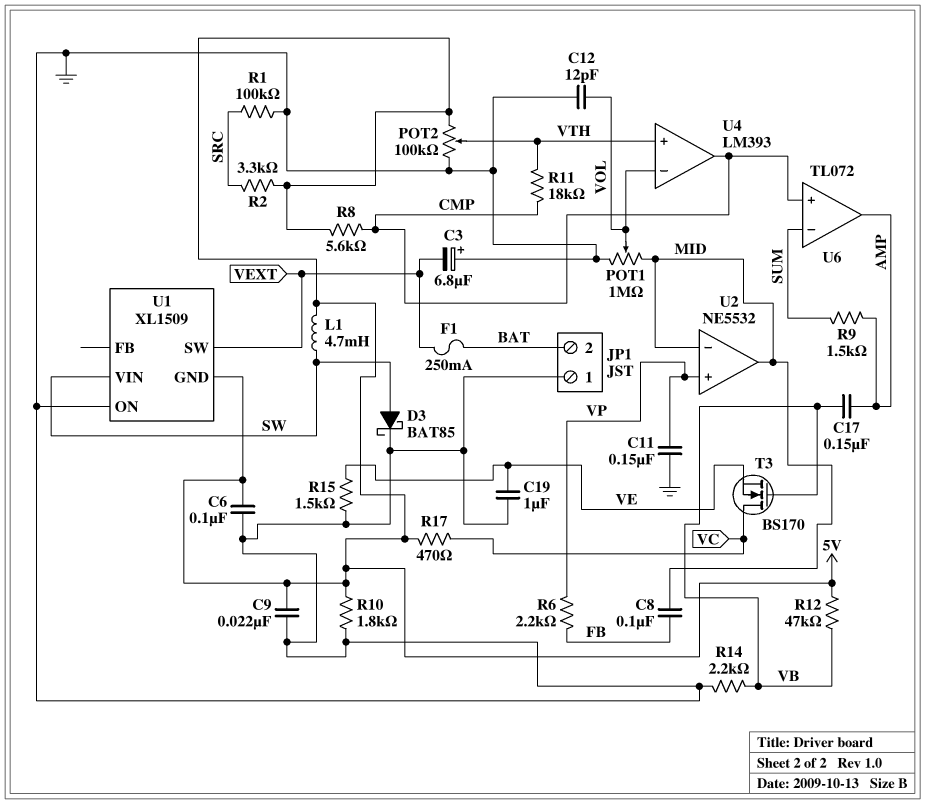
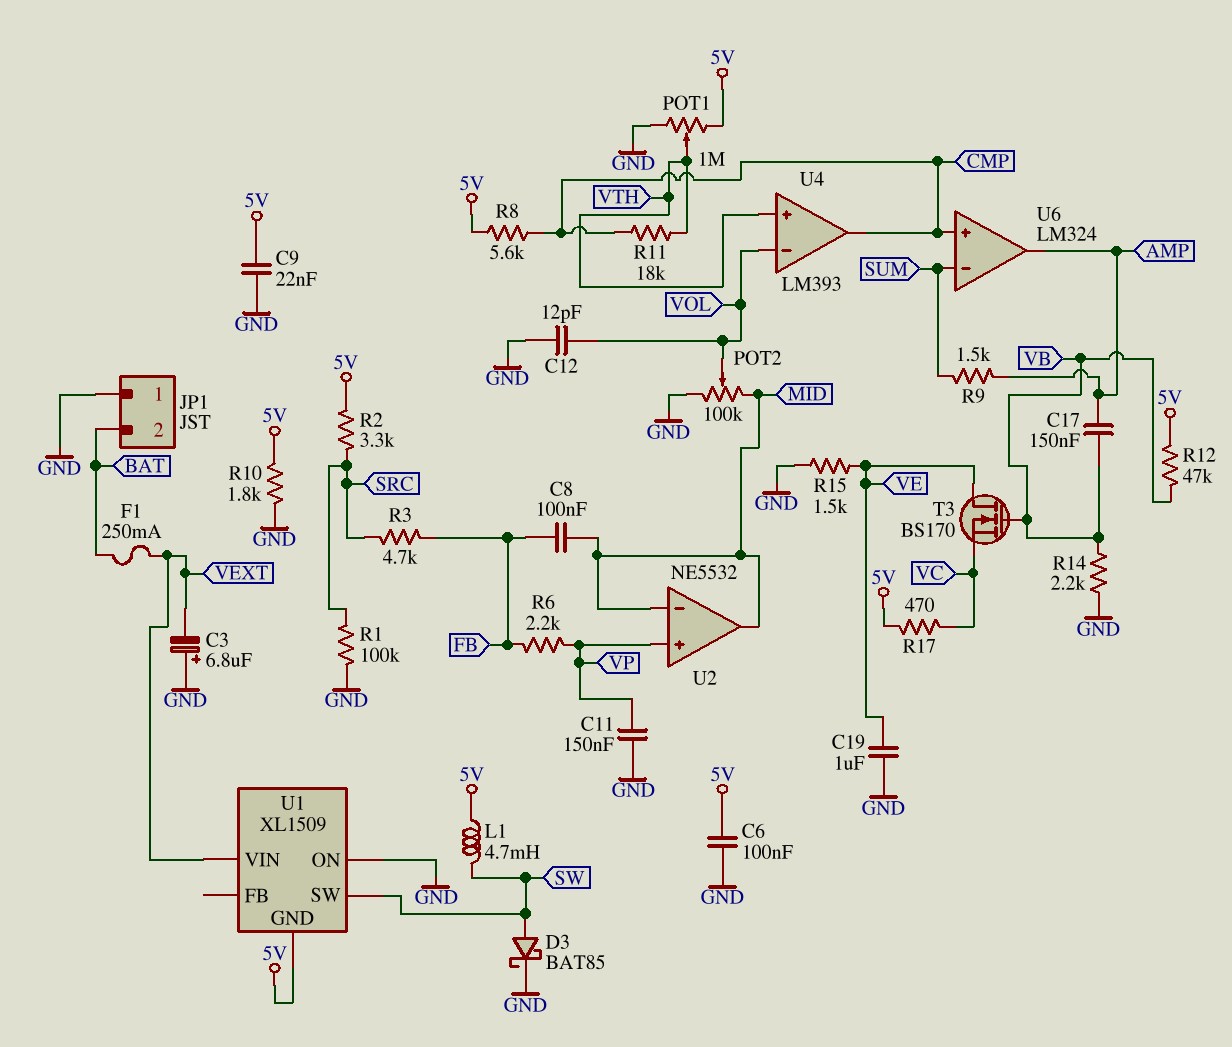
POT1: 1M (GND, MID, wiper VOL) -> 1M (5V, GND, wiper VTH)
POT2: 100k (5V, GND, wiper VTH) -> 100k (GND, MID, wiper VOL)
R3: none -> 4.7k (FB, SRC)
T3: NMOS BS170 (G VB, D VC, S VE) -> NMOS BS170 (G VB, D VE, S VC)
U1 pin SW: VEXT -> SW
U1 pin VIN: SW -> VEXT
U6: TL072 -> LM324

